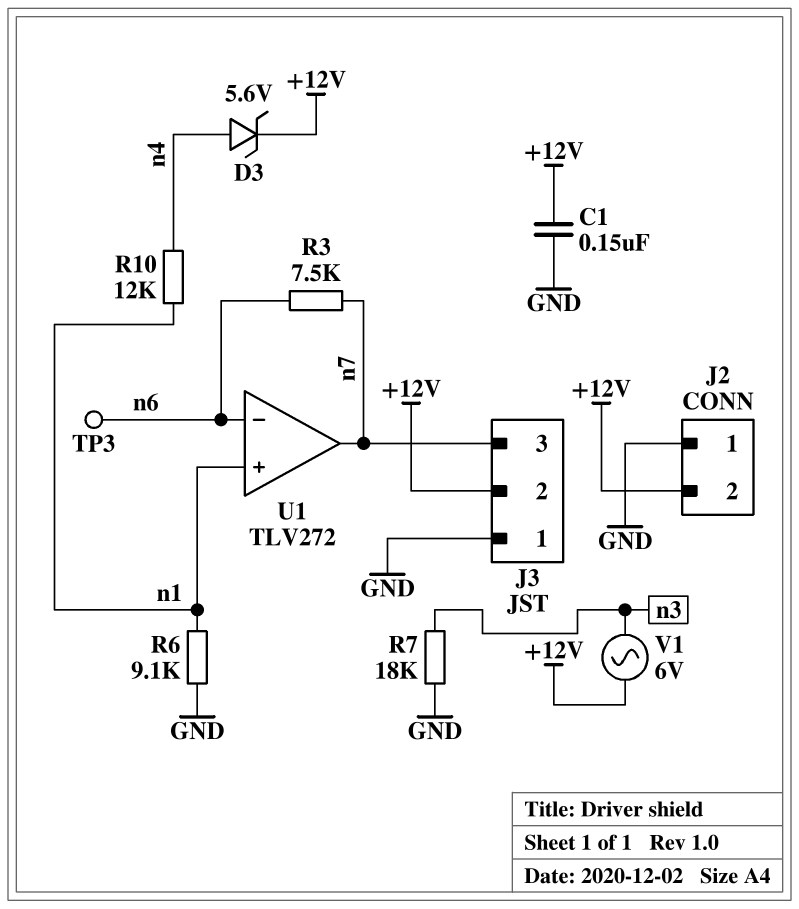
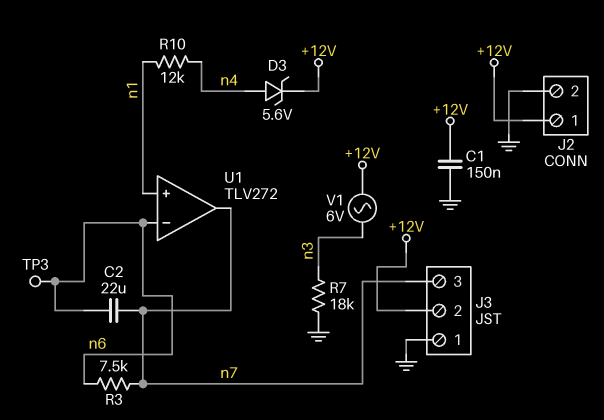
C2: none -> 22uF (n6, n7)
J2 pin 1: GND -> +12V
J2 pin 2: +12V -> GND
R6: 9.1k (GND, n1) -> none

